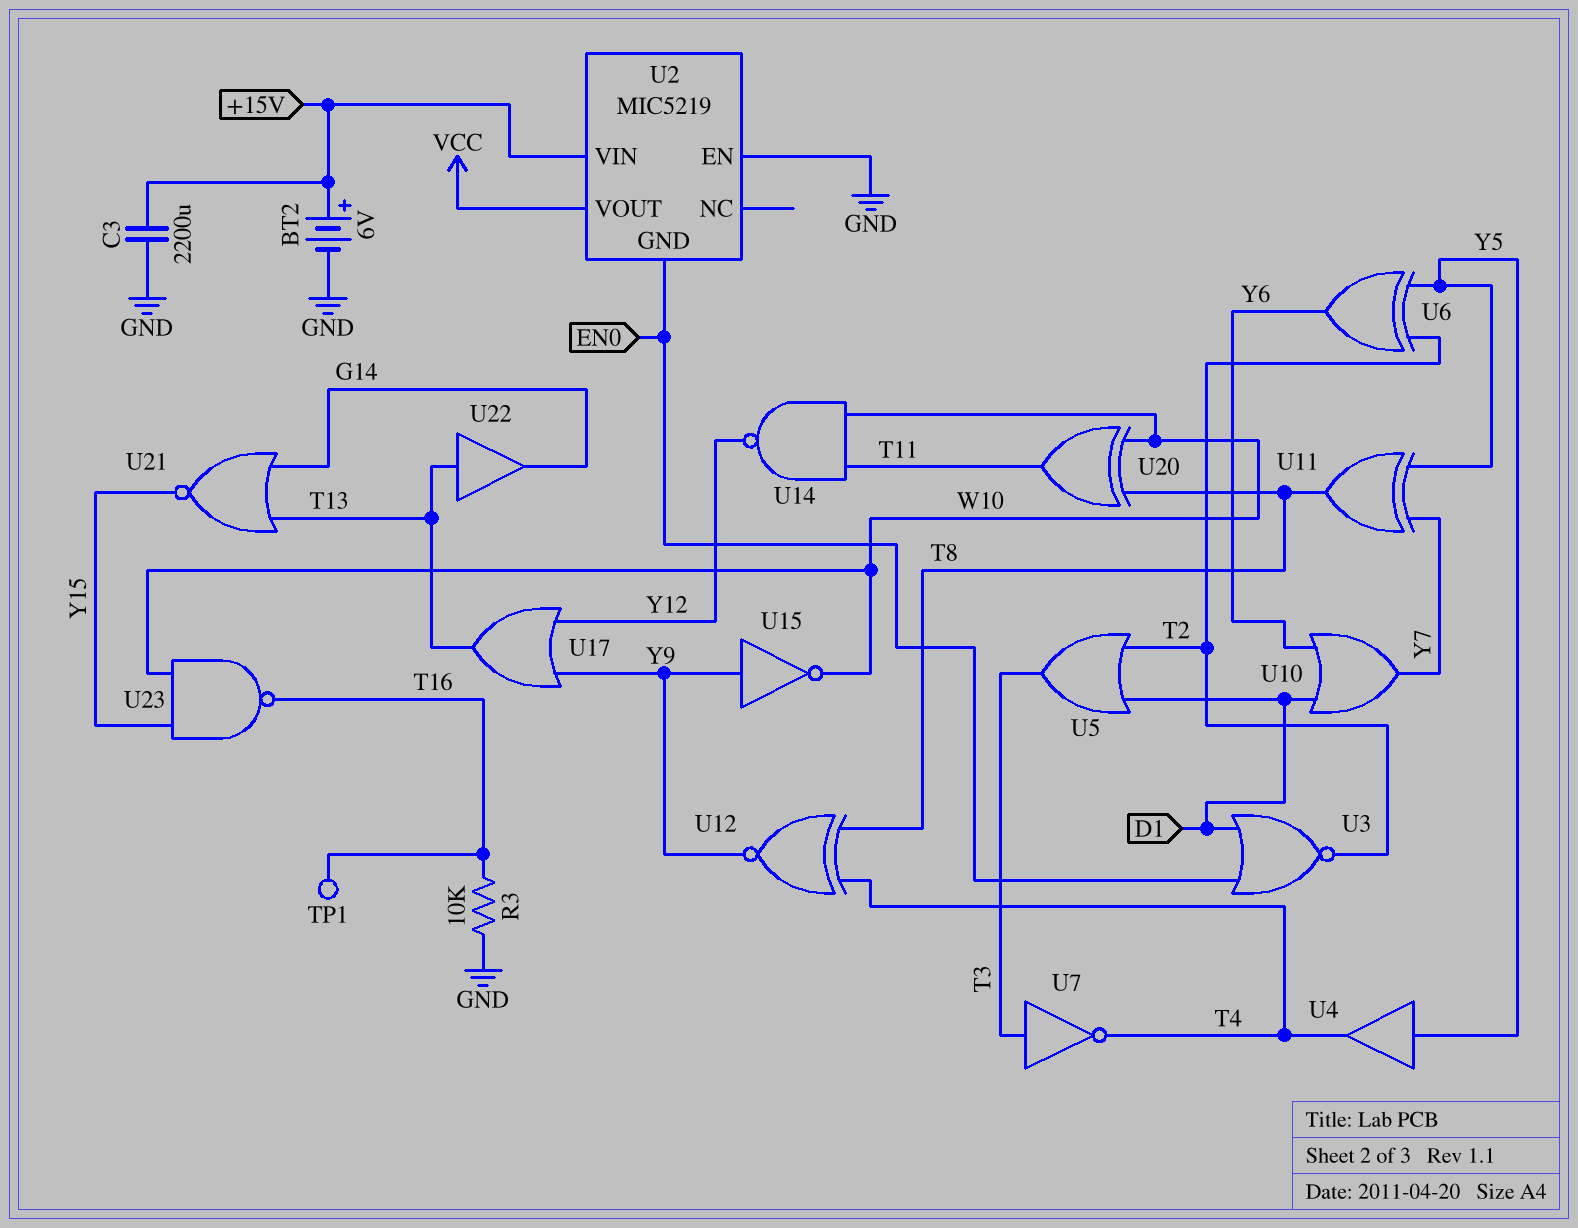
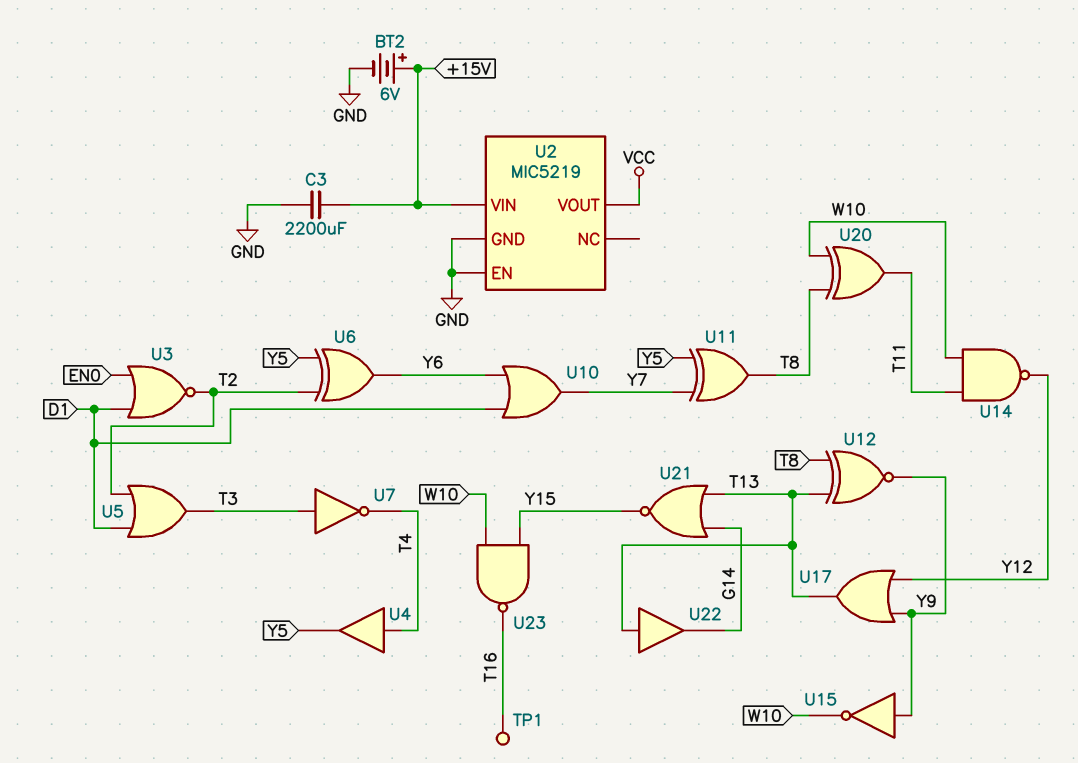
R3: 10k (GND, T16) -> none
U2 pin GND: EN0 -> GND
U4: buffer (in Y5, out T4) -> buffer (in T4, out Y5)
U12: XNOR (in T4, in T8, out Y9) -> XNOR (in T8, in T13, out Y9)

